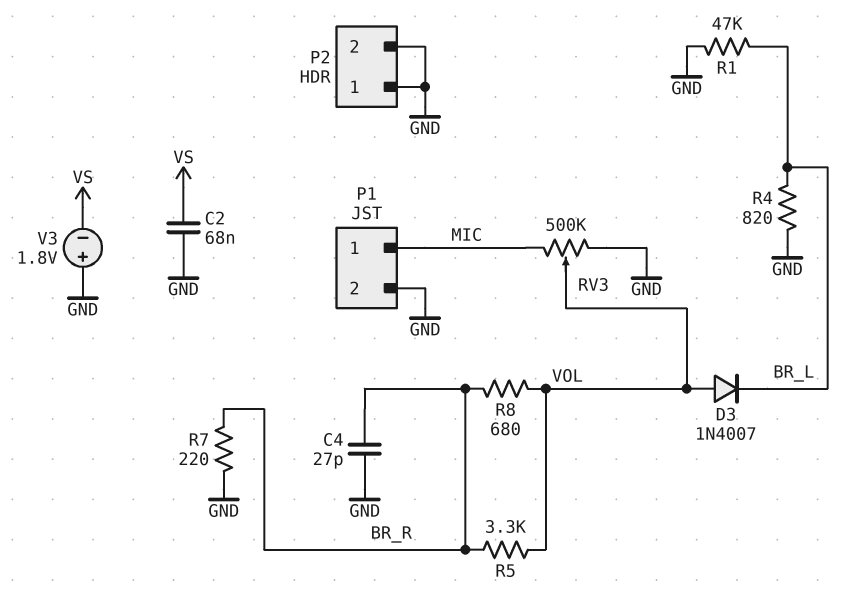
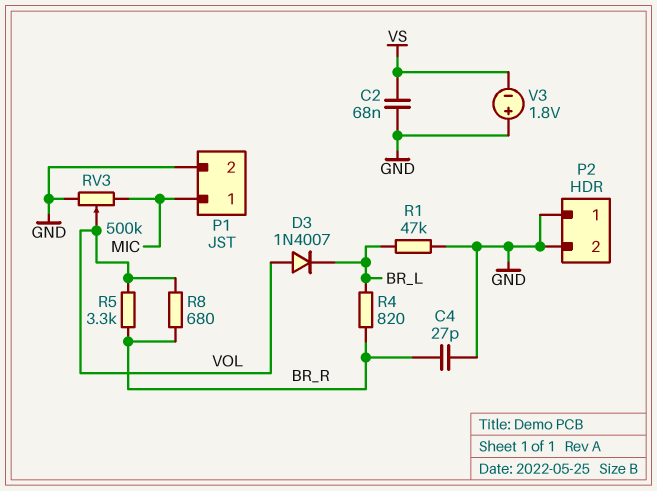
R4: 820 (BR_L, GND) -> 820 (BR_L, BR_R)
R7: 220 (BR_R, GND) -> none

